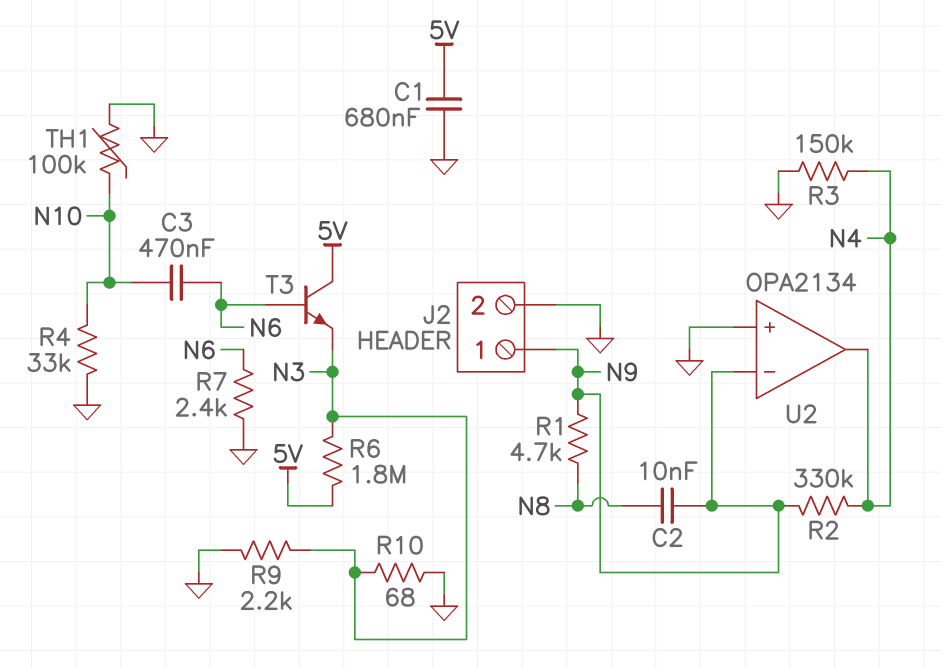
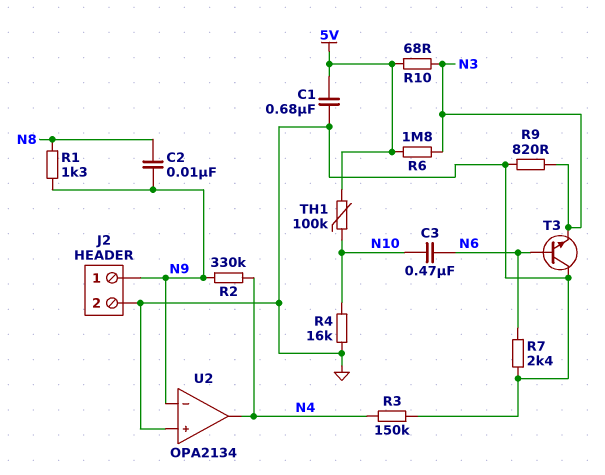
R1: 4.7k (N8, N9) -> 1.3k (N8, N9)
R4: 33k (GND, N10) -> 16k (GND, N10)
R9: 2.2k (GND, N3) -> 820 (GND, N3)
R10: 68 (GND, N3) -> 68 (5V, N3)
T3: NPN (B N6, C 5V, E N3) -> NPN (B N6, C GND, E N3)
TH1: 100k (GND, N10) -> 100k (5V, N10)

